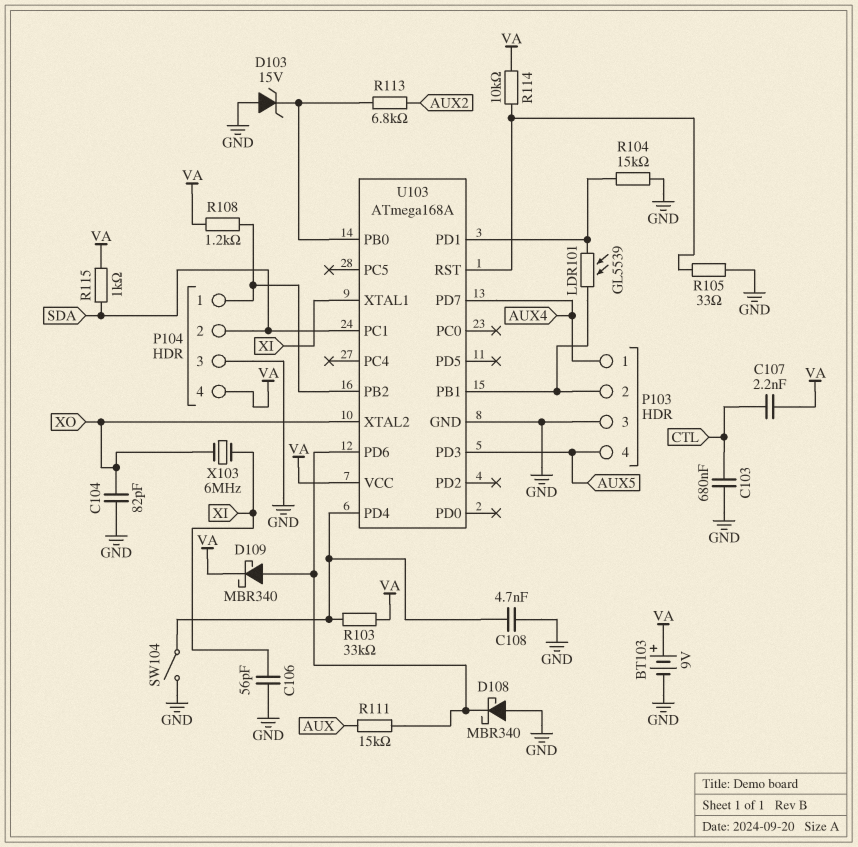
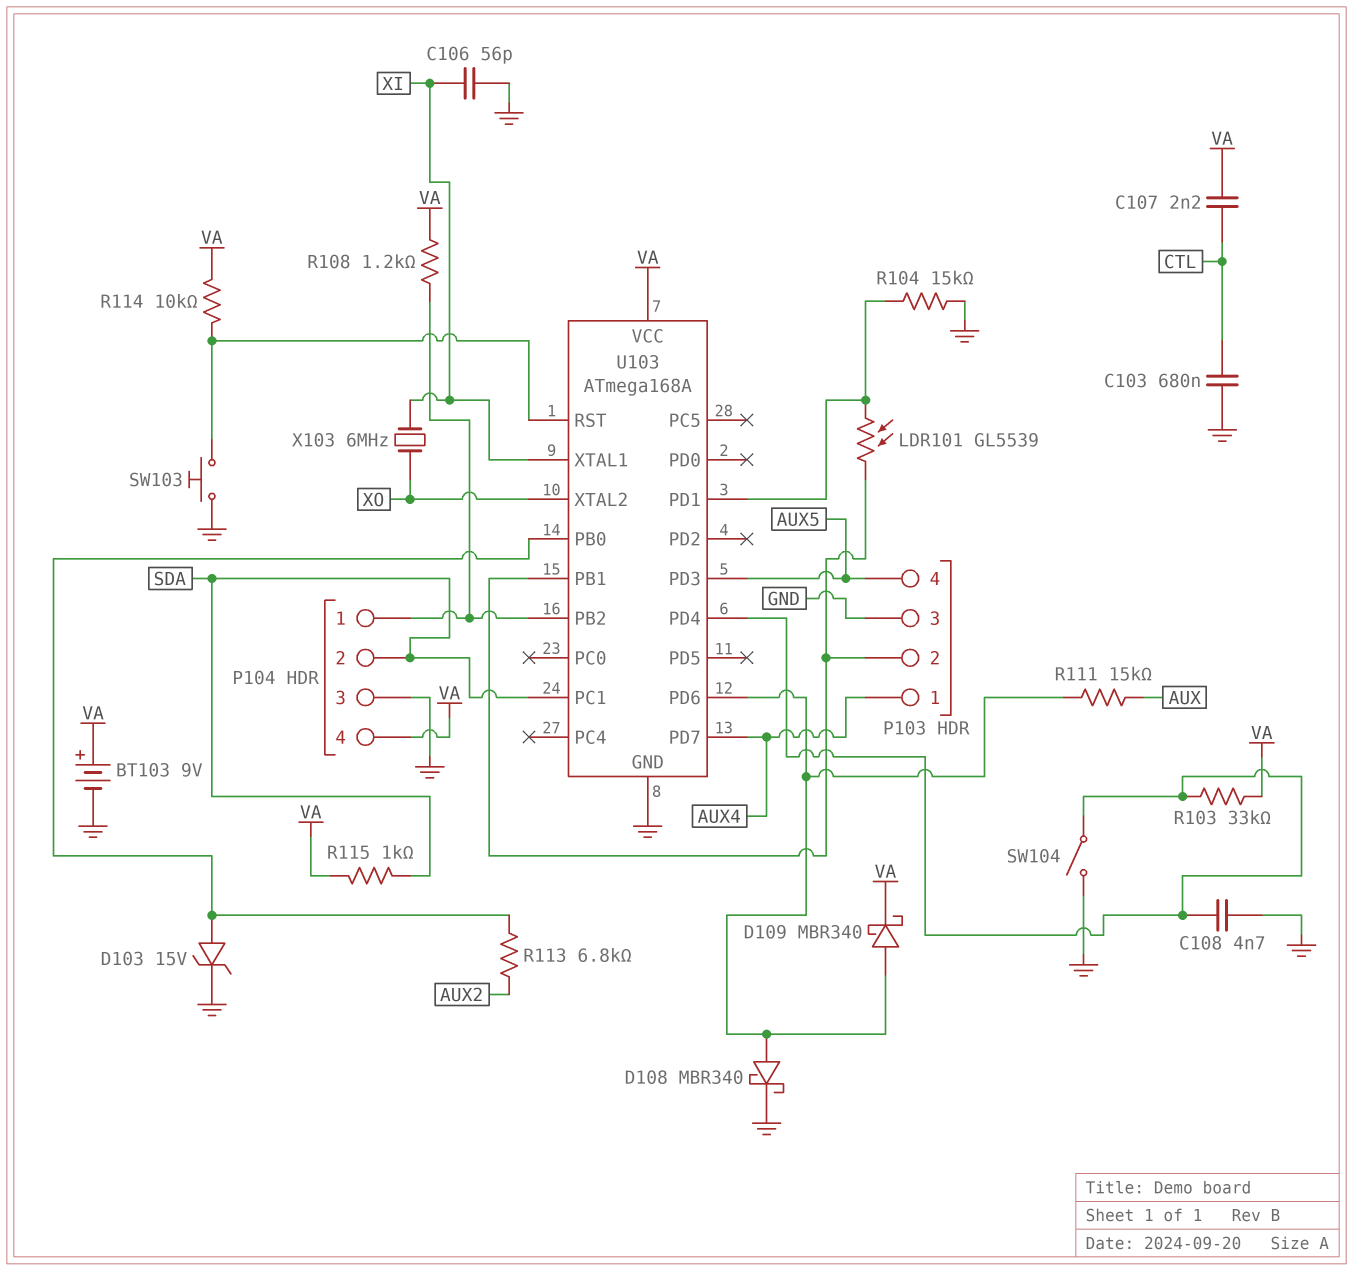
C104: 82pF (GND, XO) -> none
D103: zener 15V (A GND, K U103/PB0) -> zener 15V (A U103/PB0, K GND)
D108: schottky MBR340 (A GND, K U103/PD6) -> schottky MBR340 (A U103/PD6, K GND)
R105: 33 (GND, U103/RST) -> none
SW103: none -> button (GND, U103/RST)

